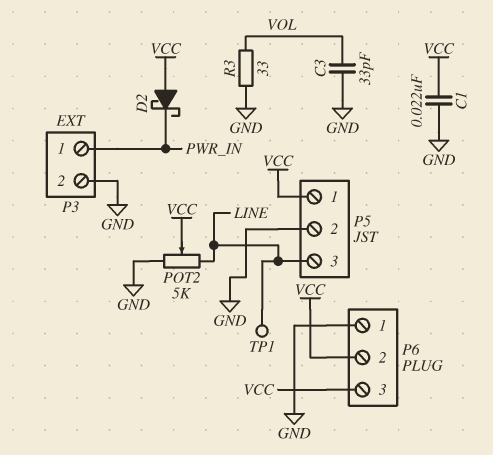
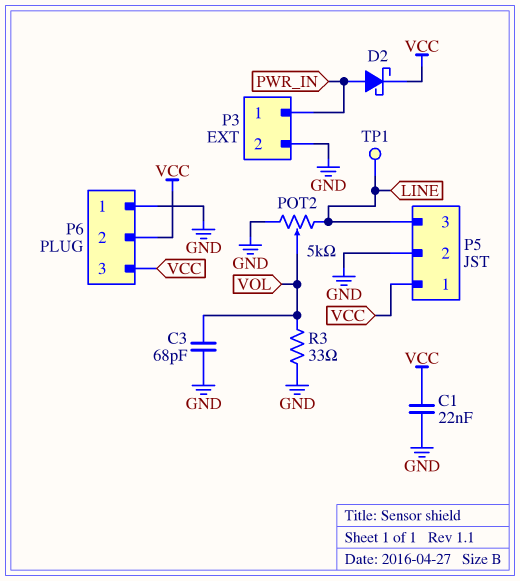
C3: 33pF (GND, VOL) -> 68pF (GND, VOL)
D2: schottky (A VCC, K PWR_IN) -> schottky (A PWR_IN, K VCC)
POT2: 5k (GND, LINE, wiper VCC) -> 5k (GND, LINE, wiper VOL)

